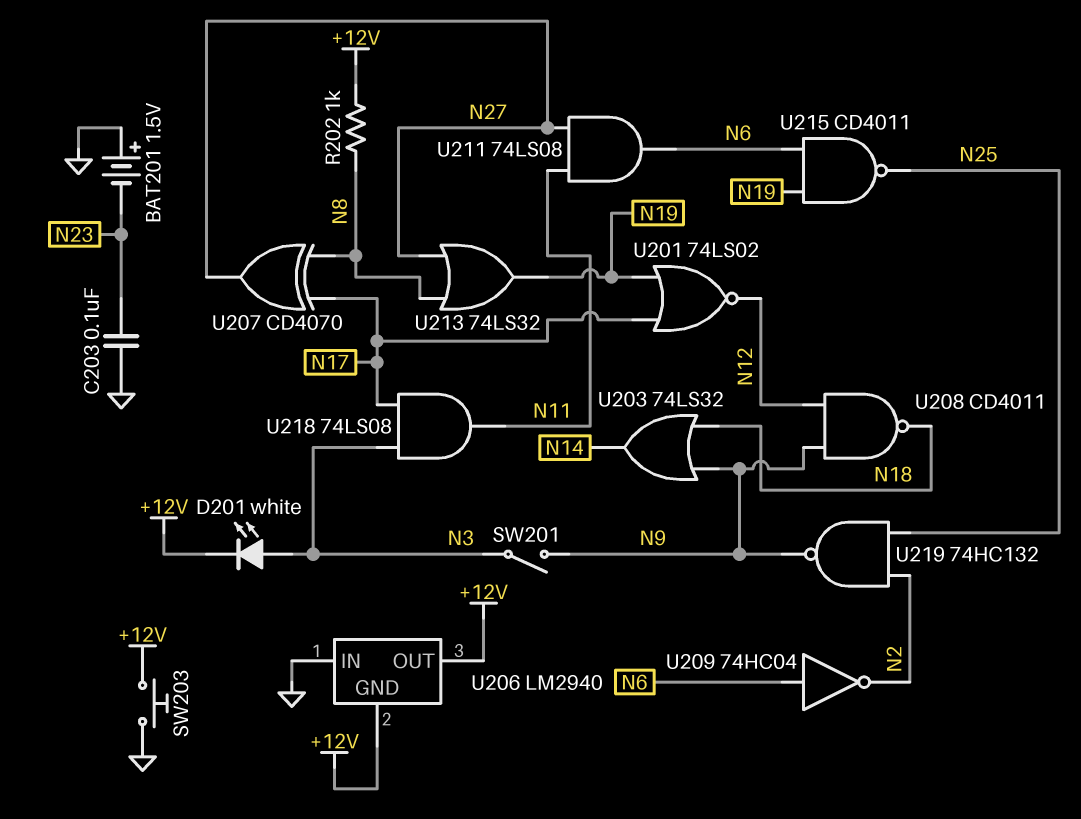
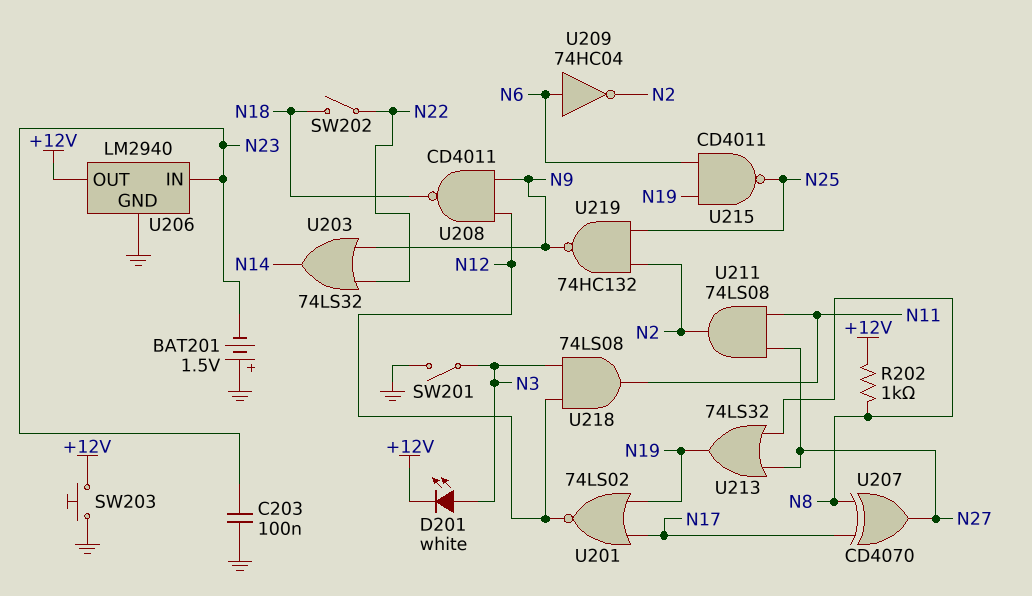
SW201: switch (N3, N9) -> switch (GND, N3)
SW202: none -> switch (N18, N22)
U203: OR 74LS32 (in N9, in N18, out N14) -> OR 74LS32 (in N9, in N22, out N14)
U206 pin GND: +12V -> GND
U206 pin IN: GND -> N23
U211: AND 74LS08 (in N11, in N27, out N6) -> AND 74LS08 (in N11, in N27, out N2)
U218: AND 74LS08 (in N3, in N17, out N11) -> AND 74LS08 (in N3, in N12, out N11)

